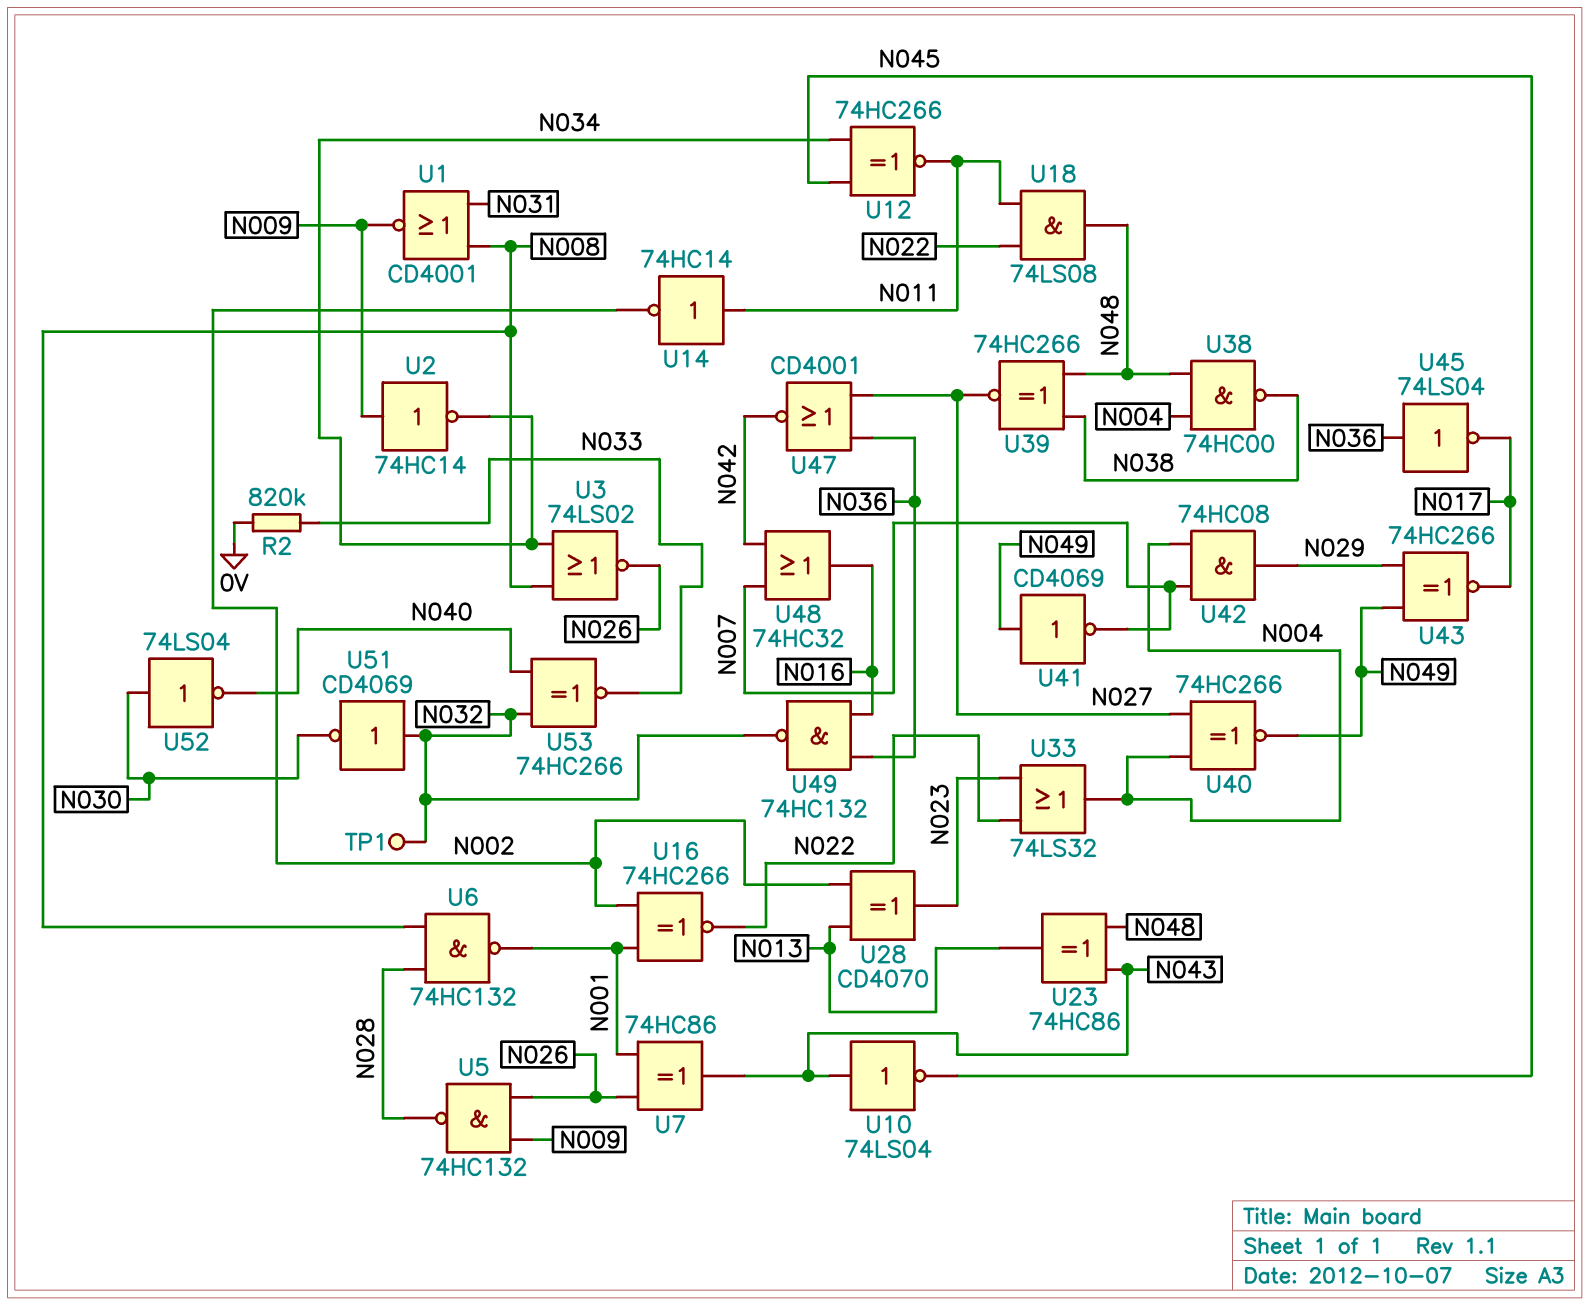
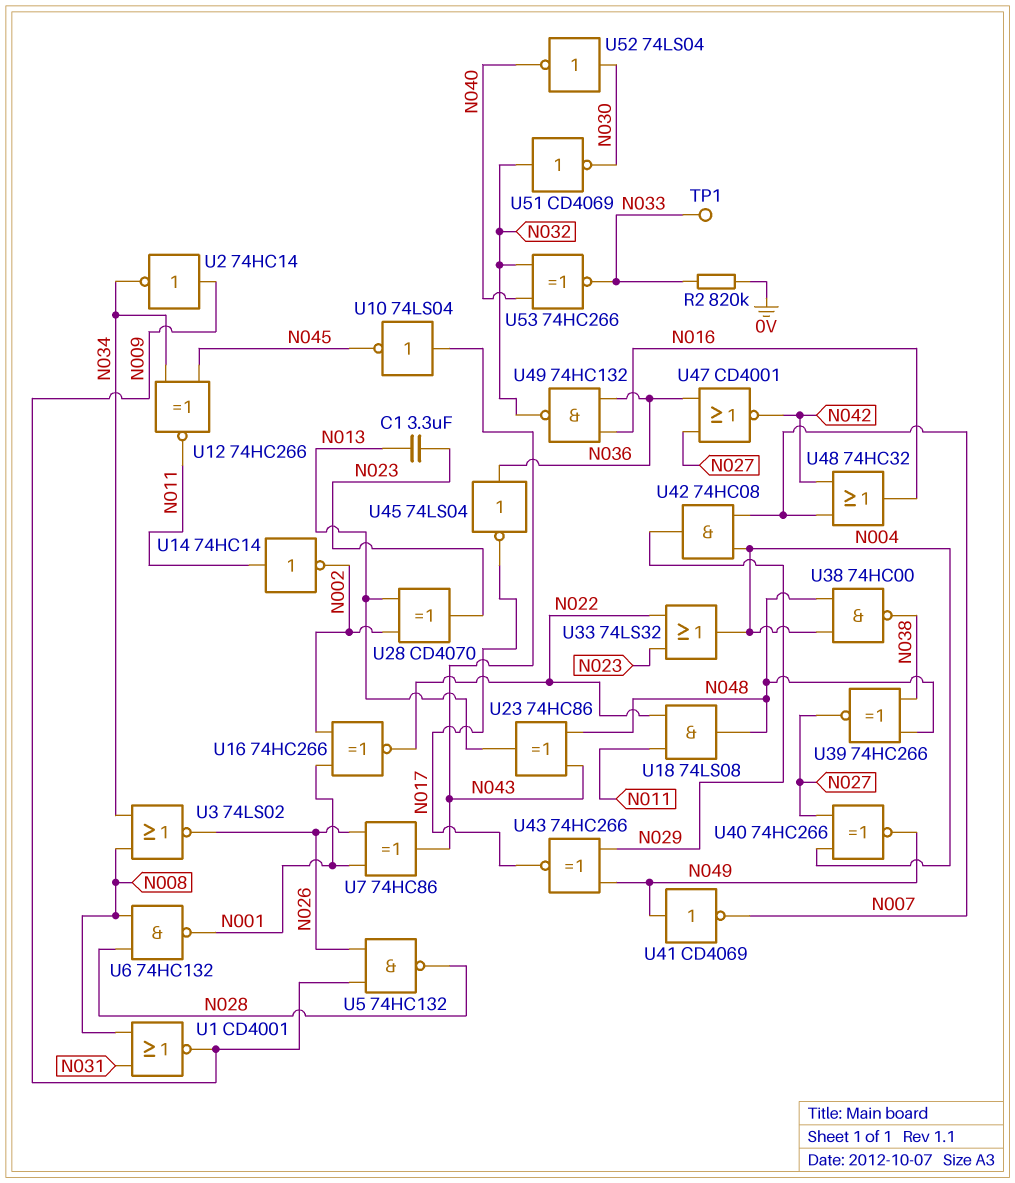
C1: none -> 3.3uF (N013, N023)
TP1: test point (N032) -> test point (N033)

